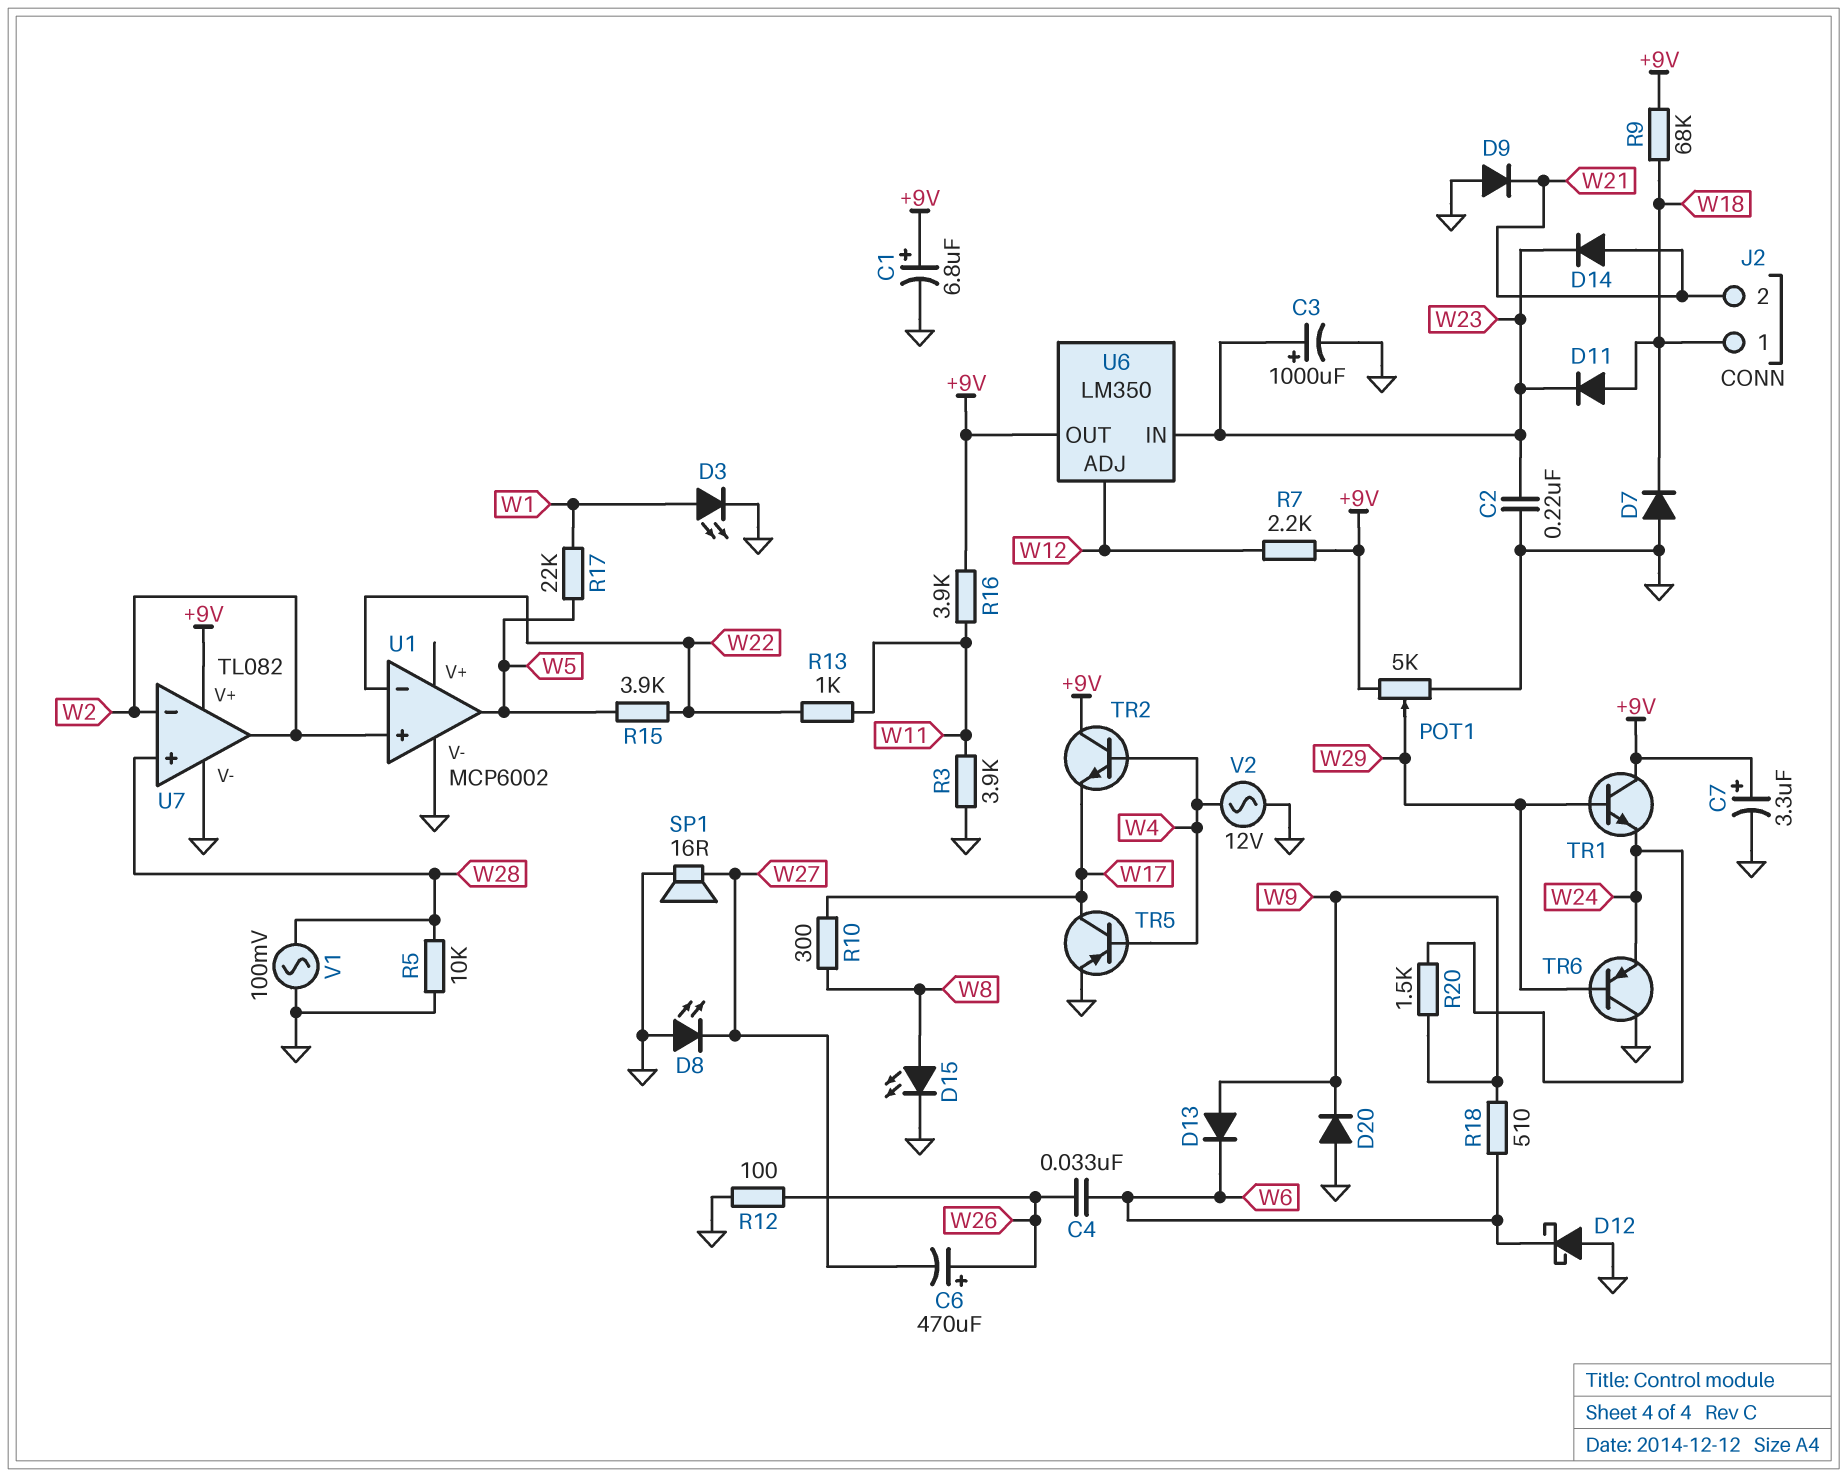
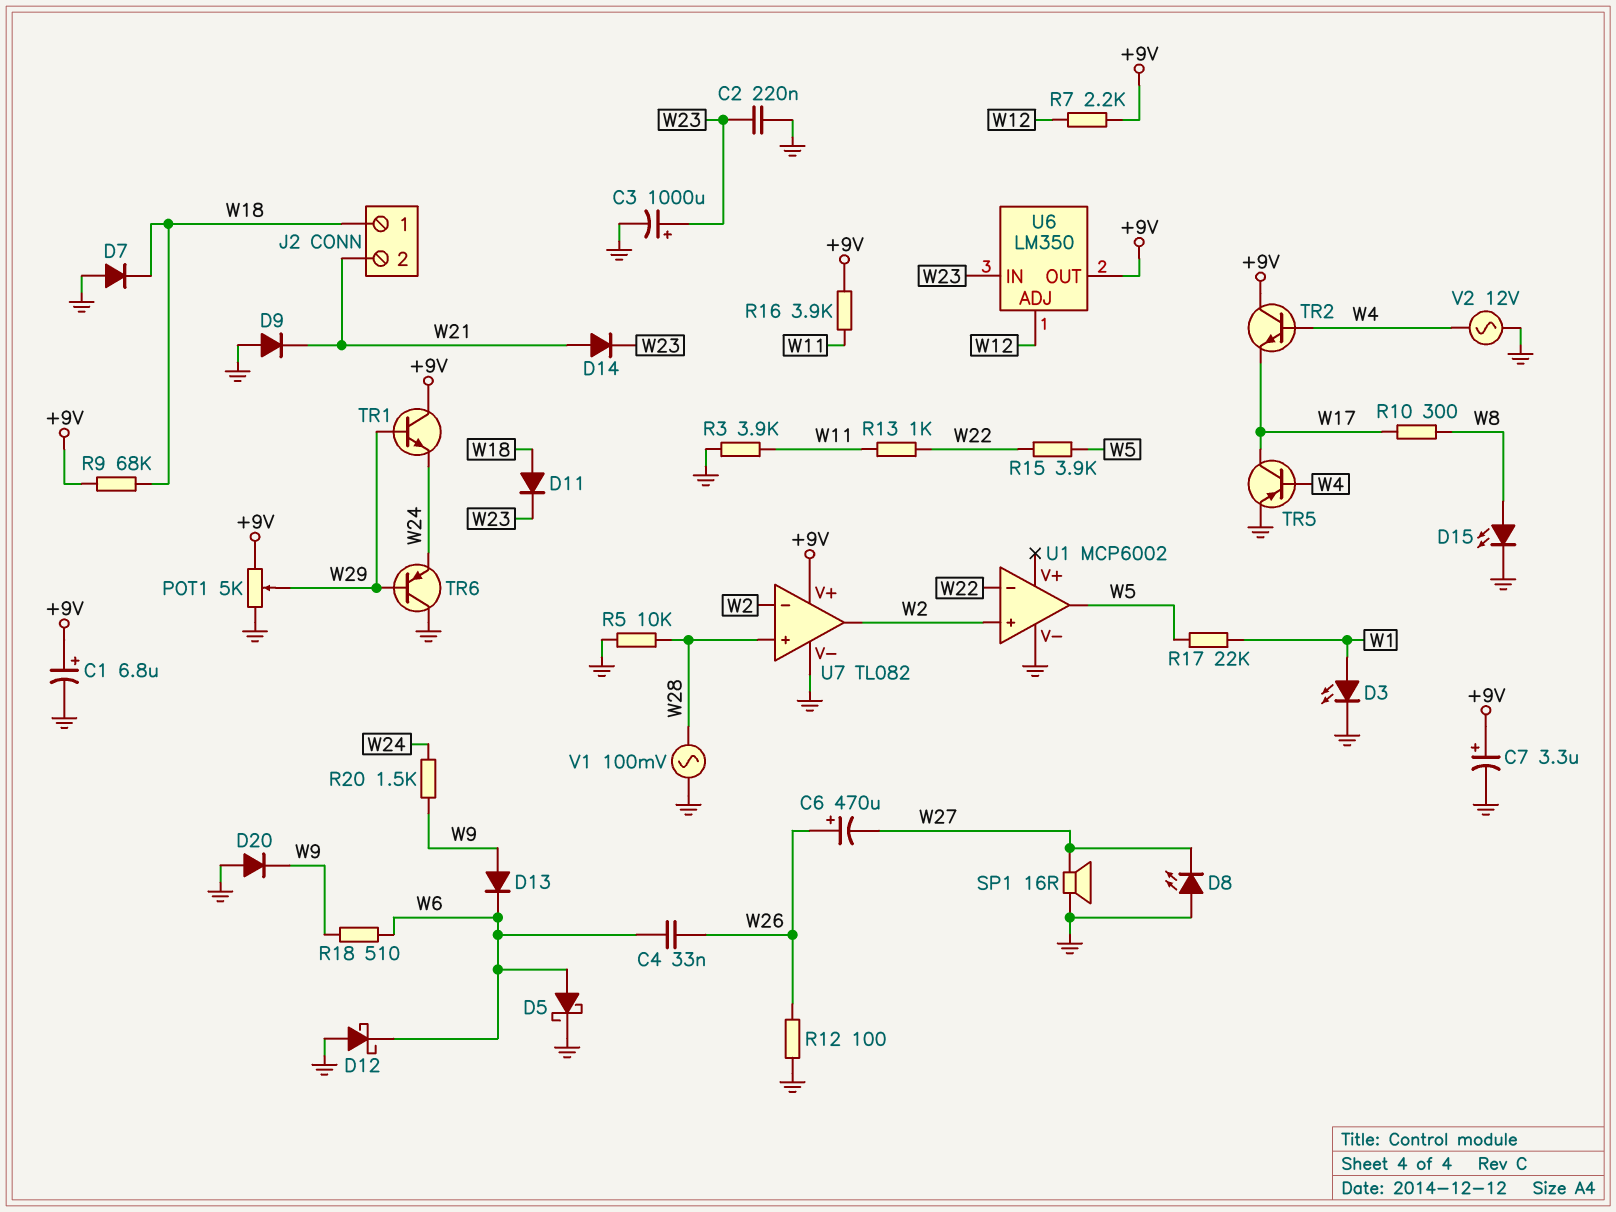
D5: none -> schottky (A W6, K GND)

